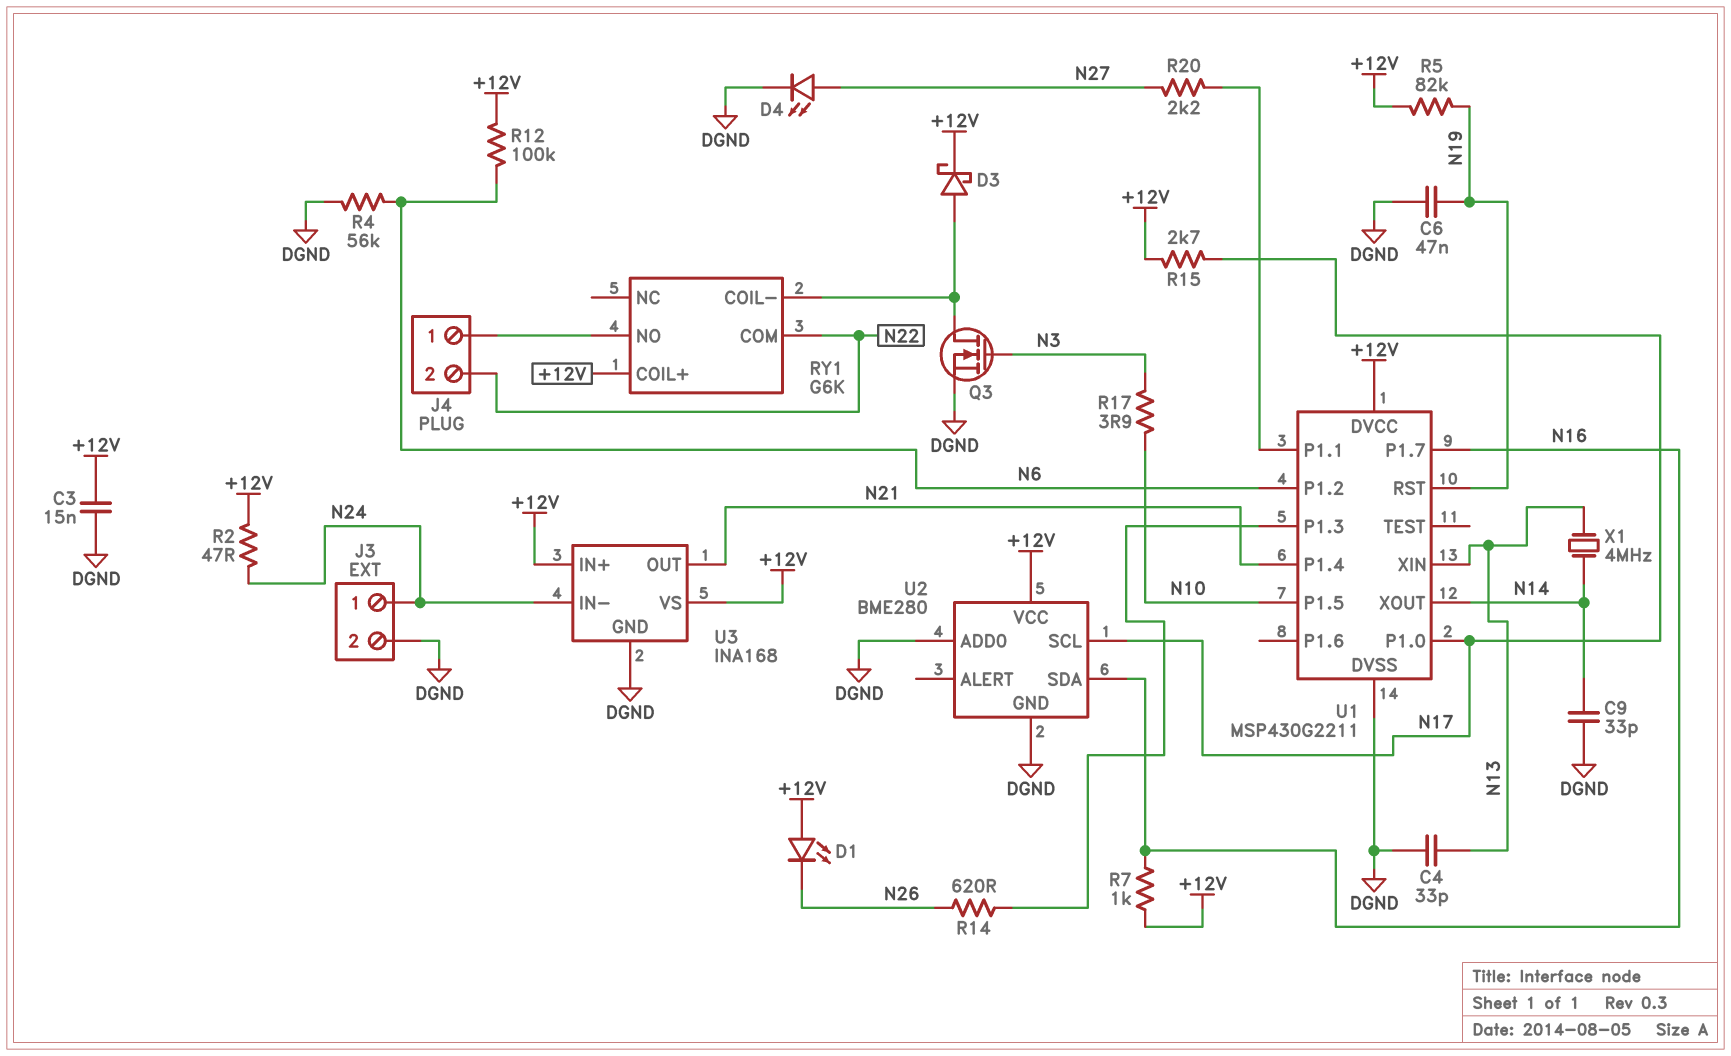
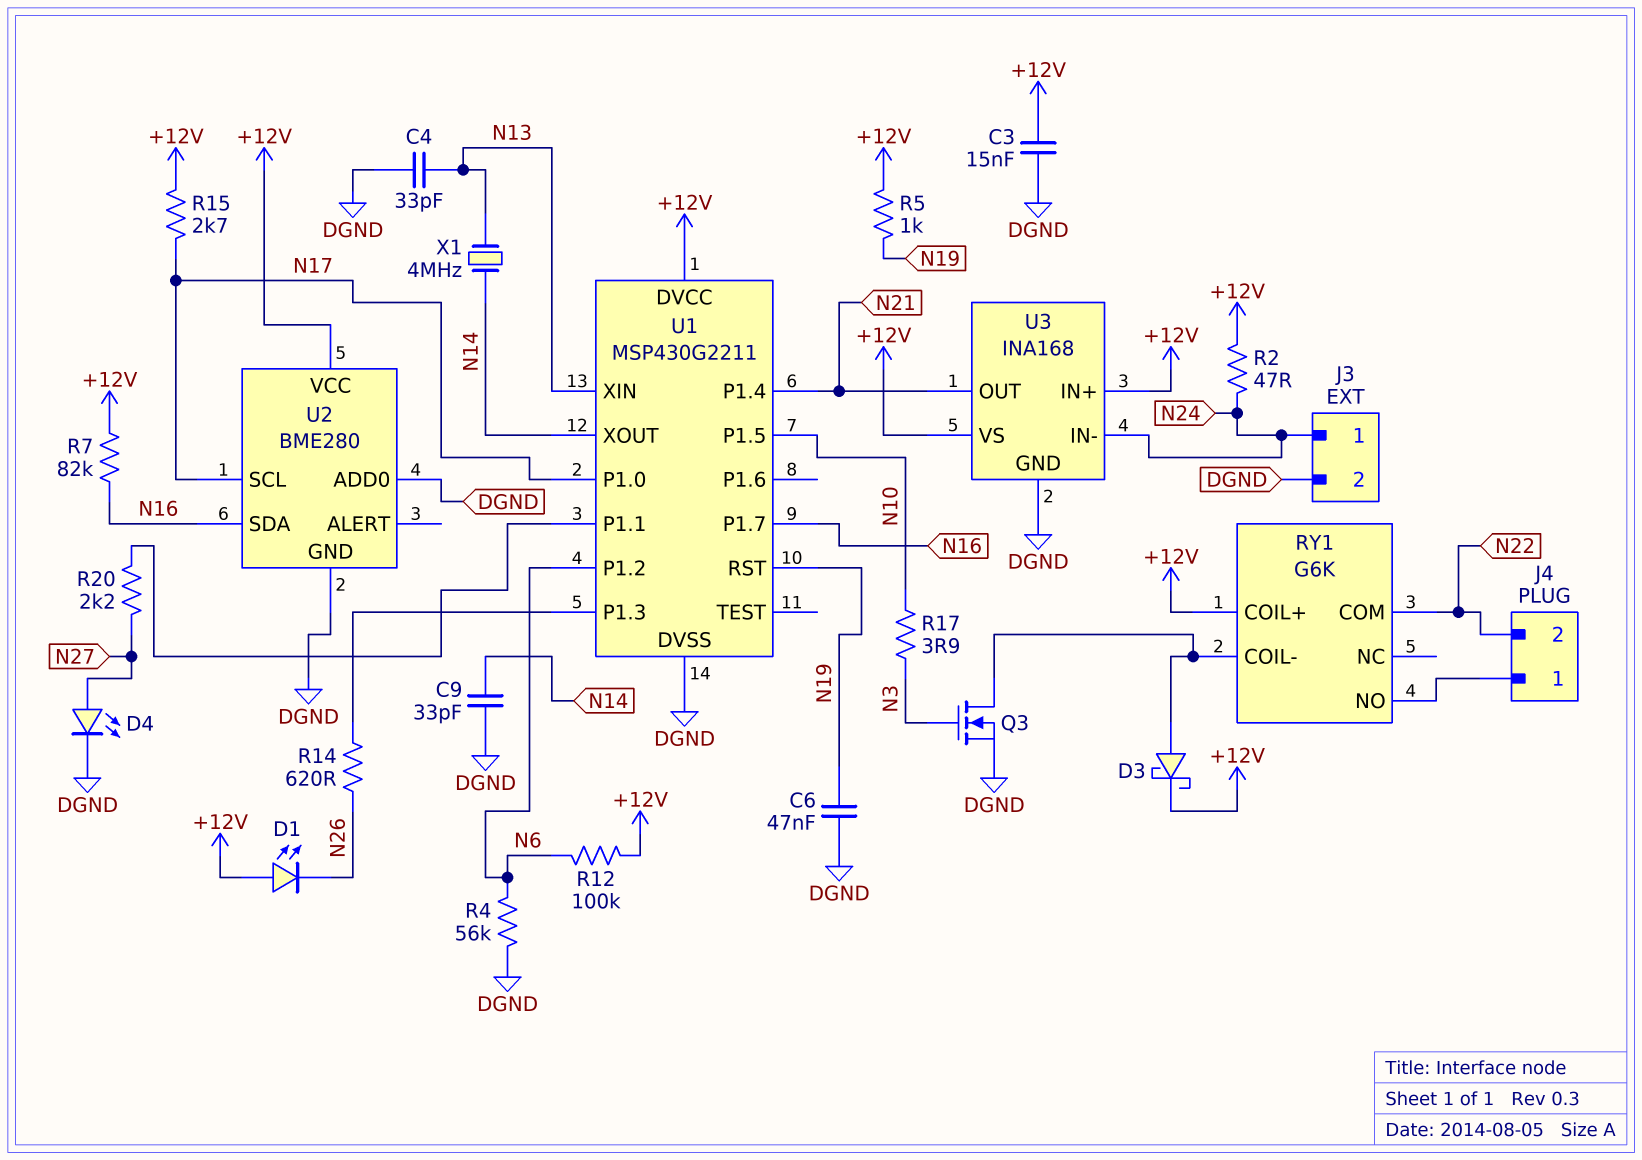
R5: 82k (+12V, N19) -> 1k (+12V, N19)
R7: 1k (+12V, N16) -> 82k (+12V, N16)

